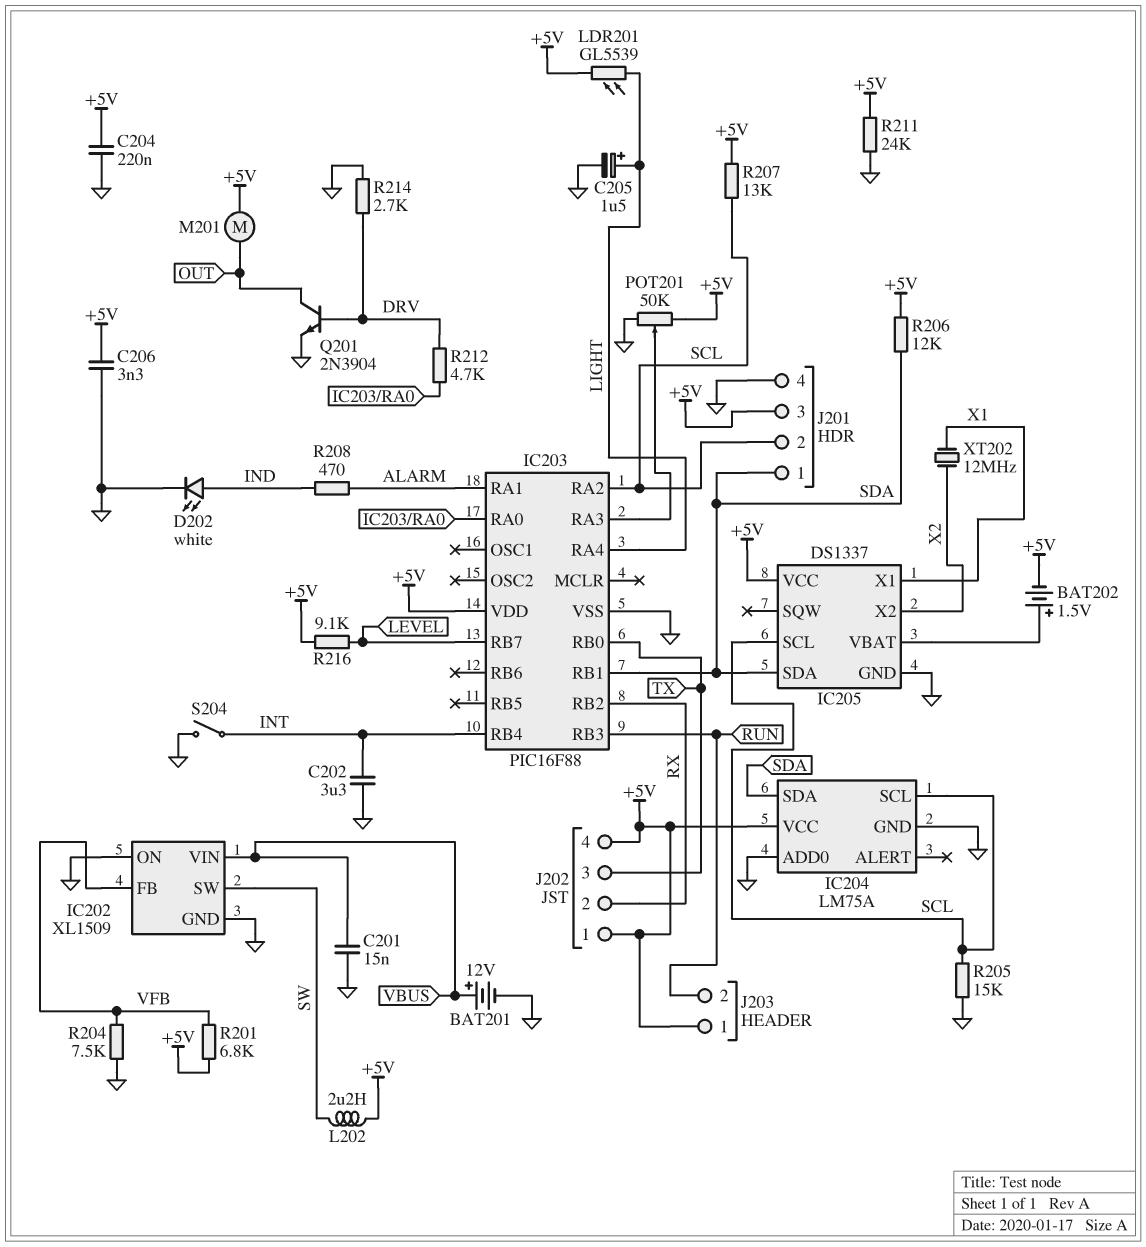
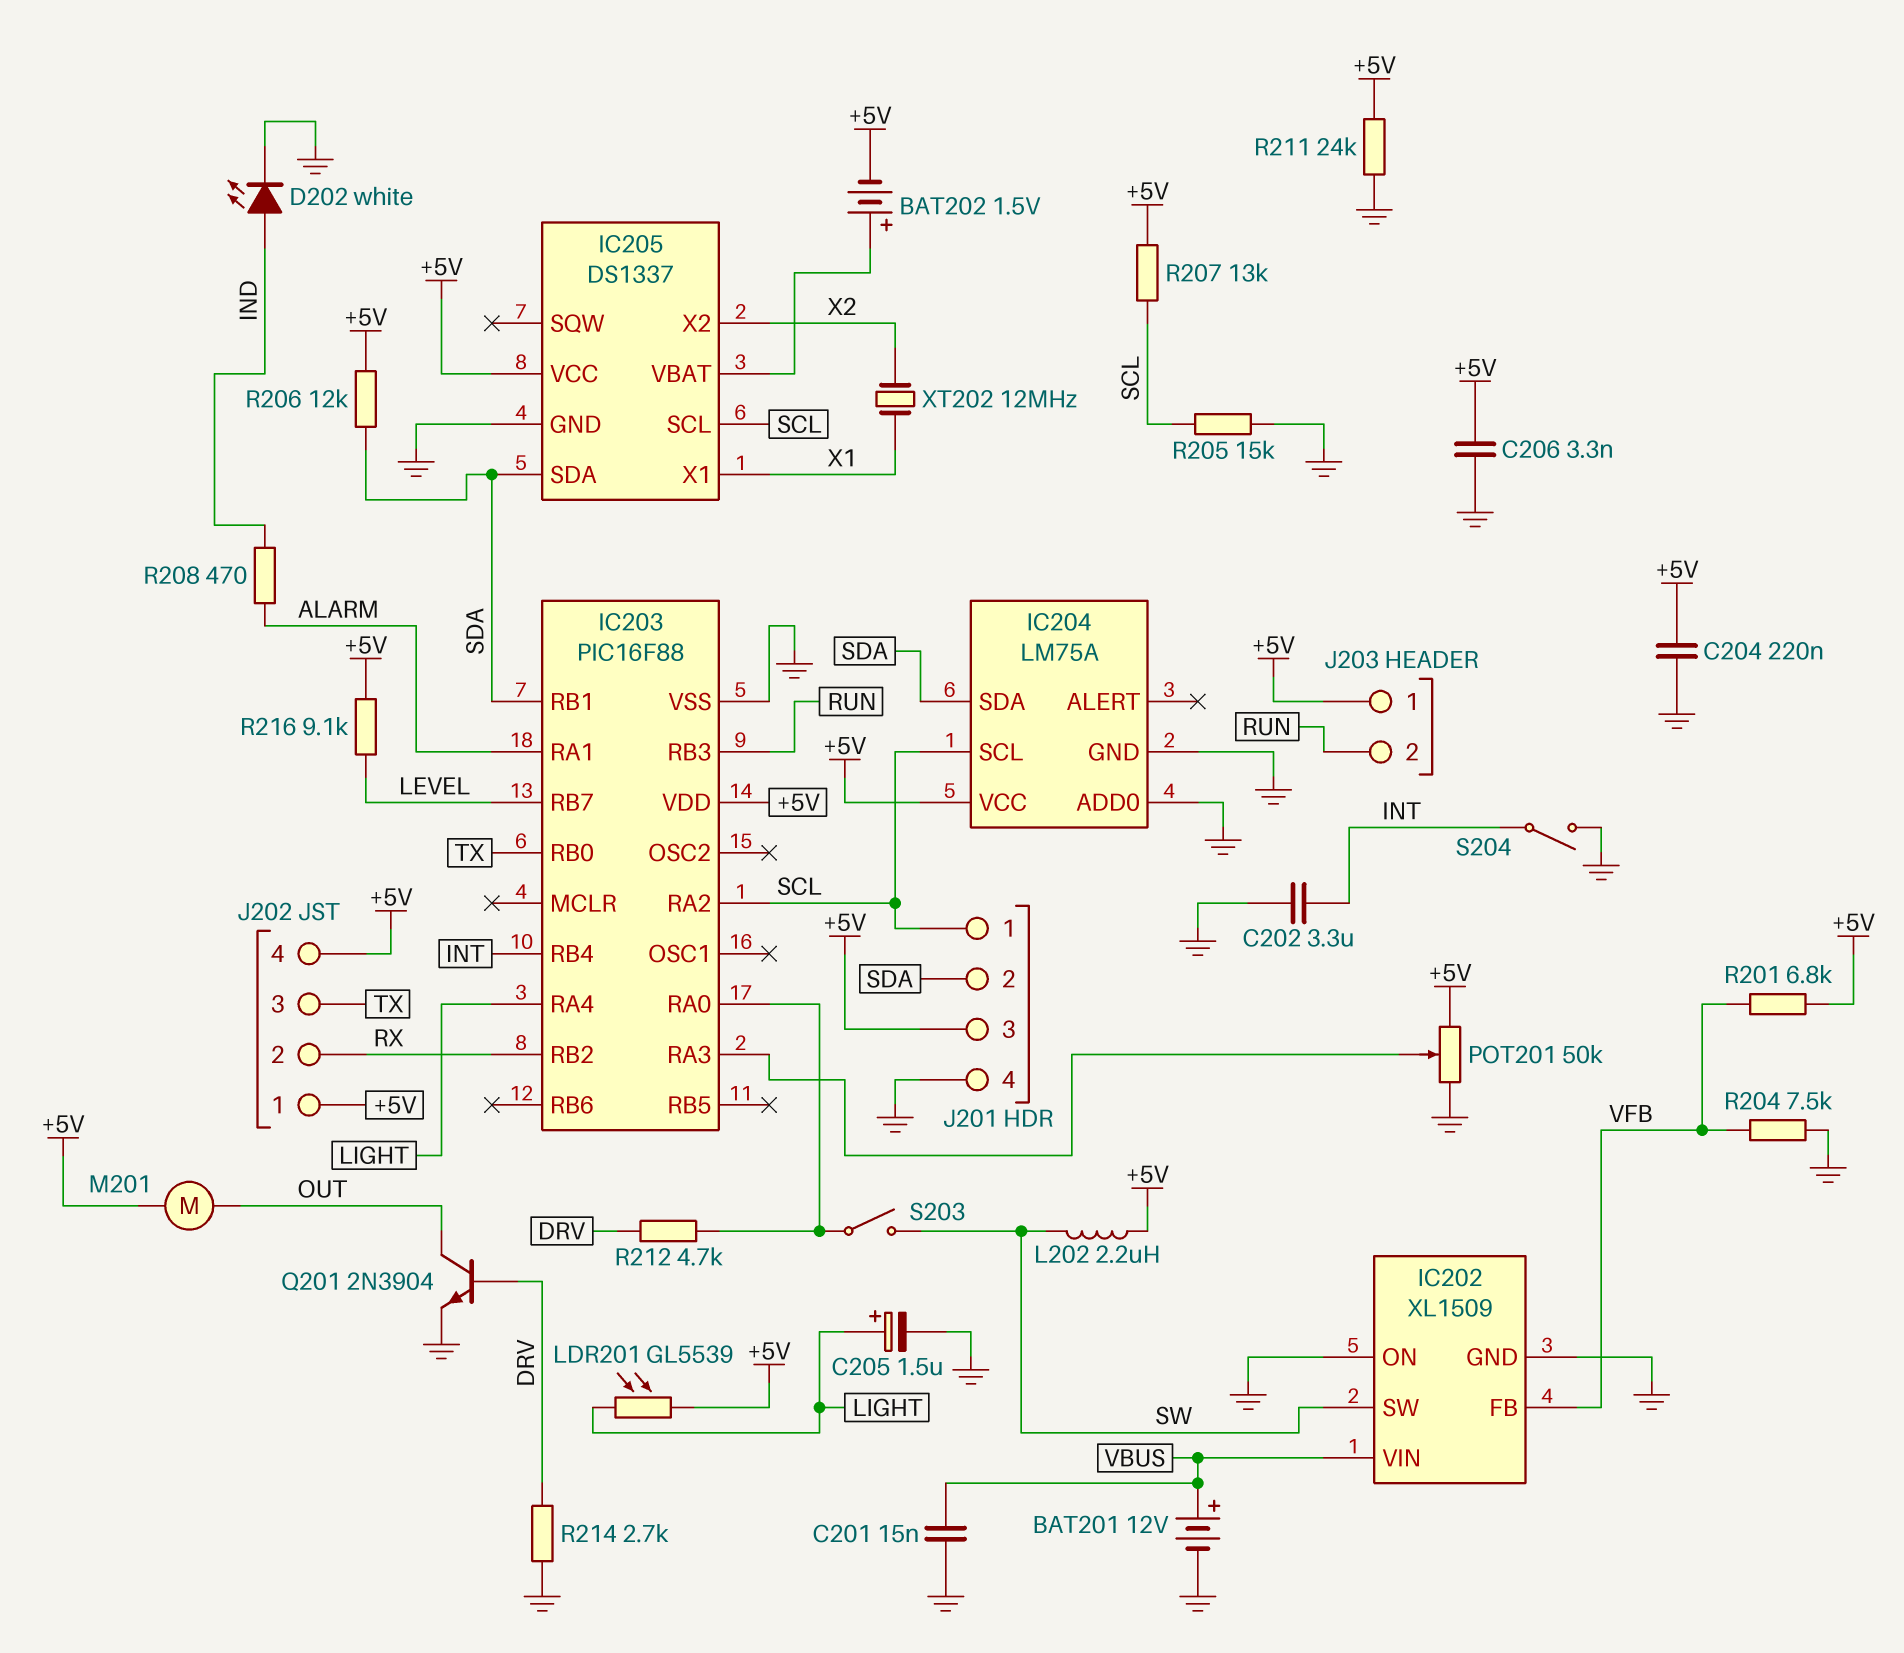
J201 pin 1: SDA -> SCL
J201 pin 2: SCL -> SDA
S203: none -> switch (IC203/RA0, SW)

